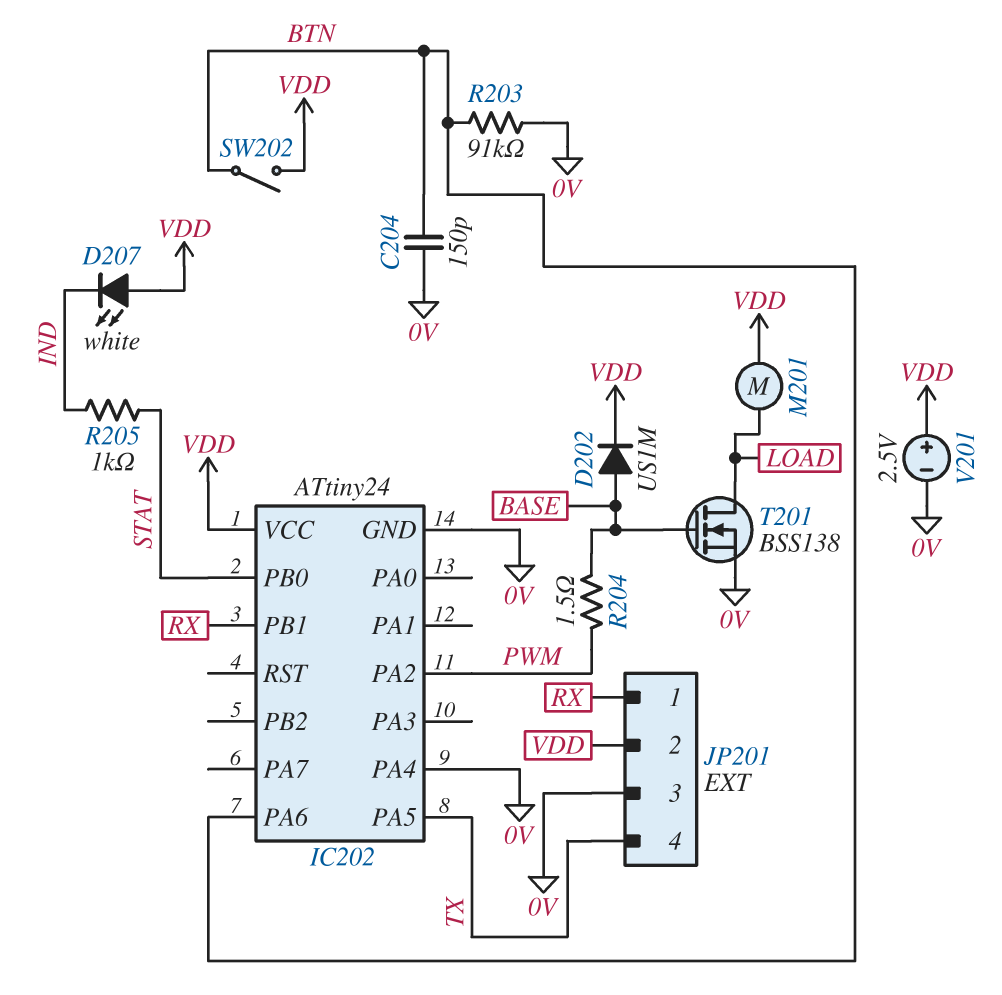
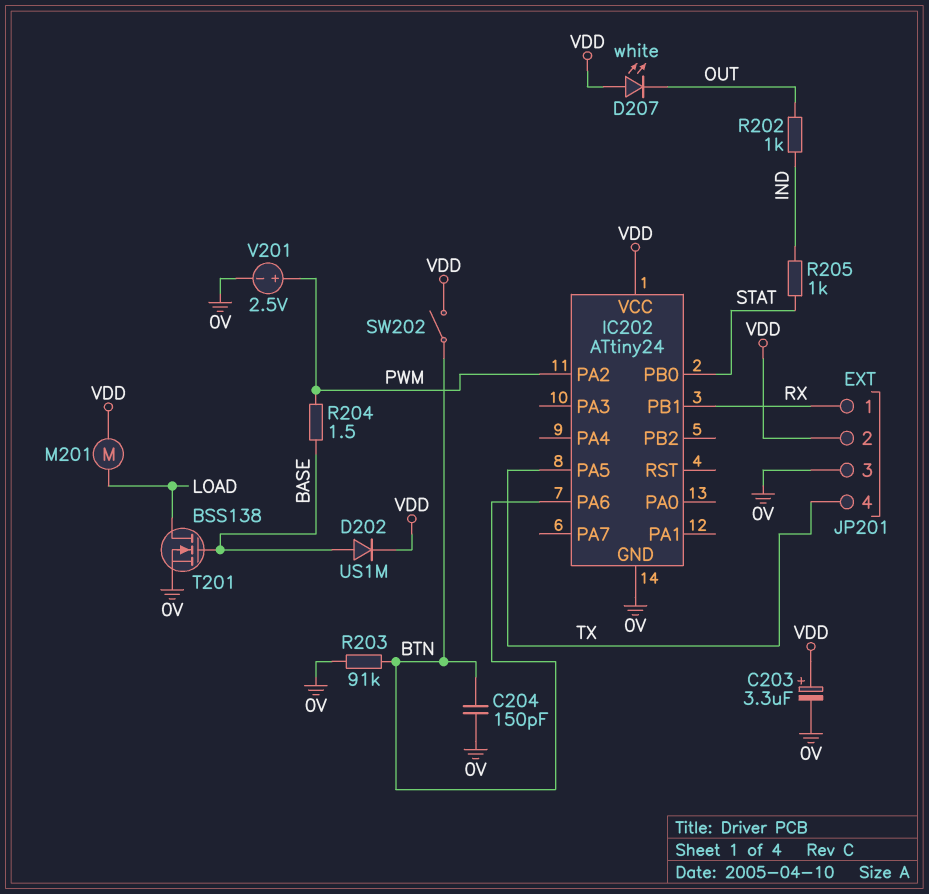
C203: none -> 3.3uF (plus VDD, minus 0V)
D207: LED white (A VDD, K IND) -> LED white (A VDD, K OUT)
IC202 pin PA4: 0V -> none
R202: none -> 1k (IND, OUT)
V201: 2.5V (plus VDD, minus 0V) -> 2.5V (plus PWM, minus 0V)

